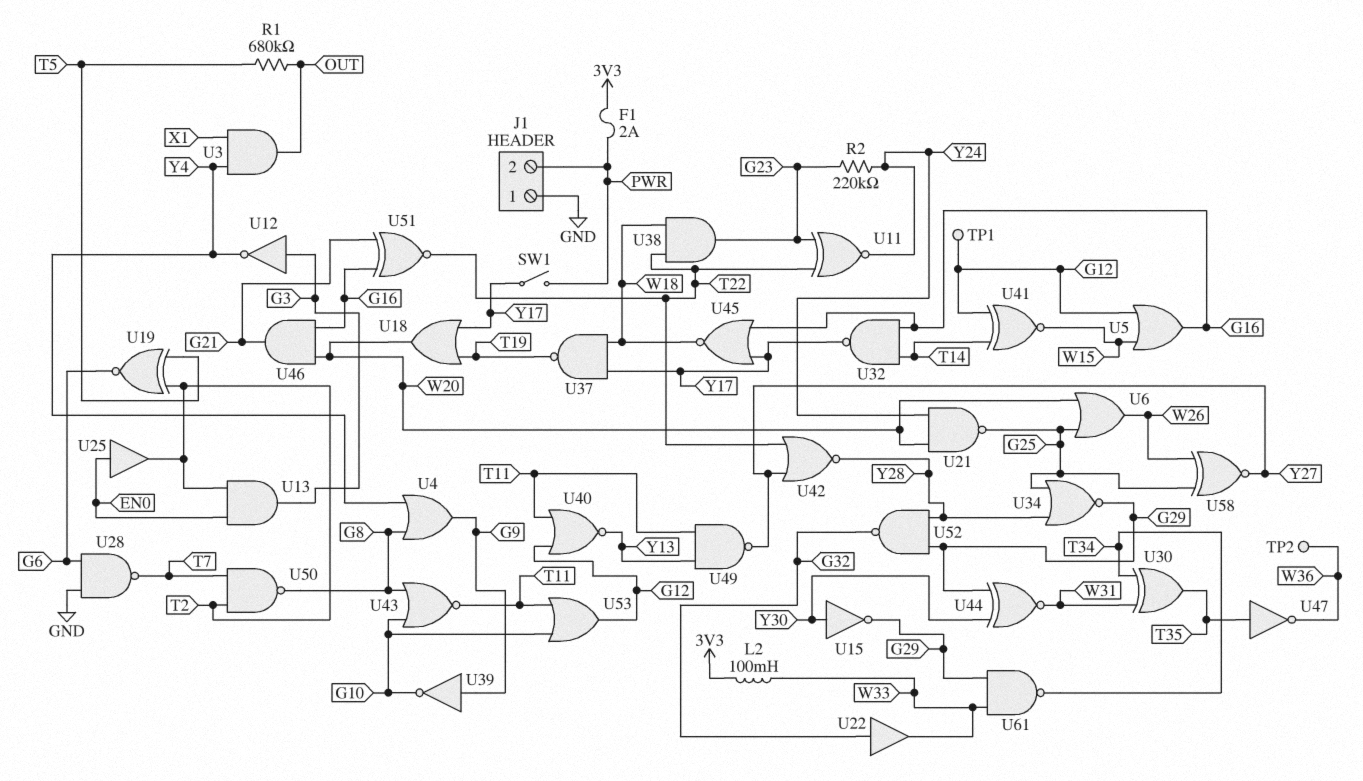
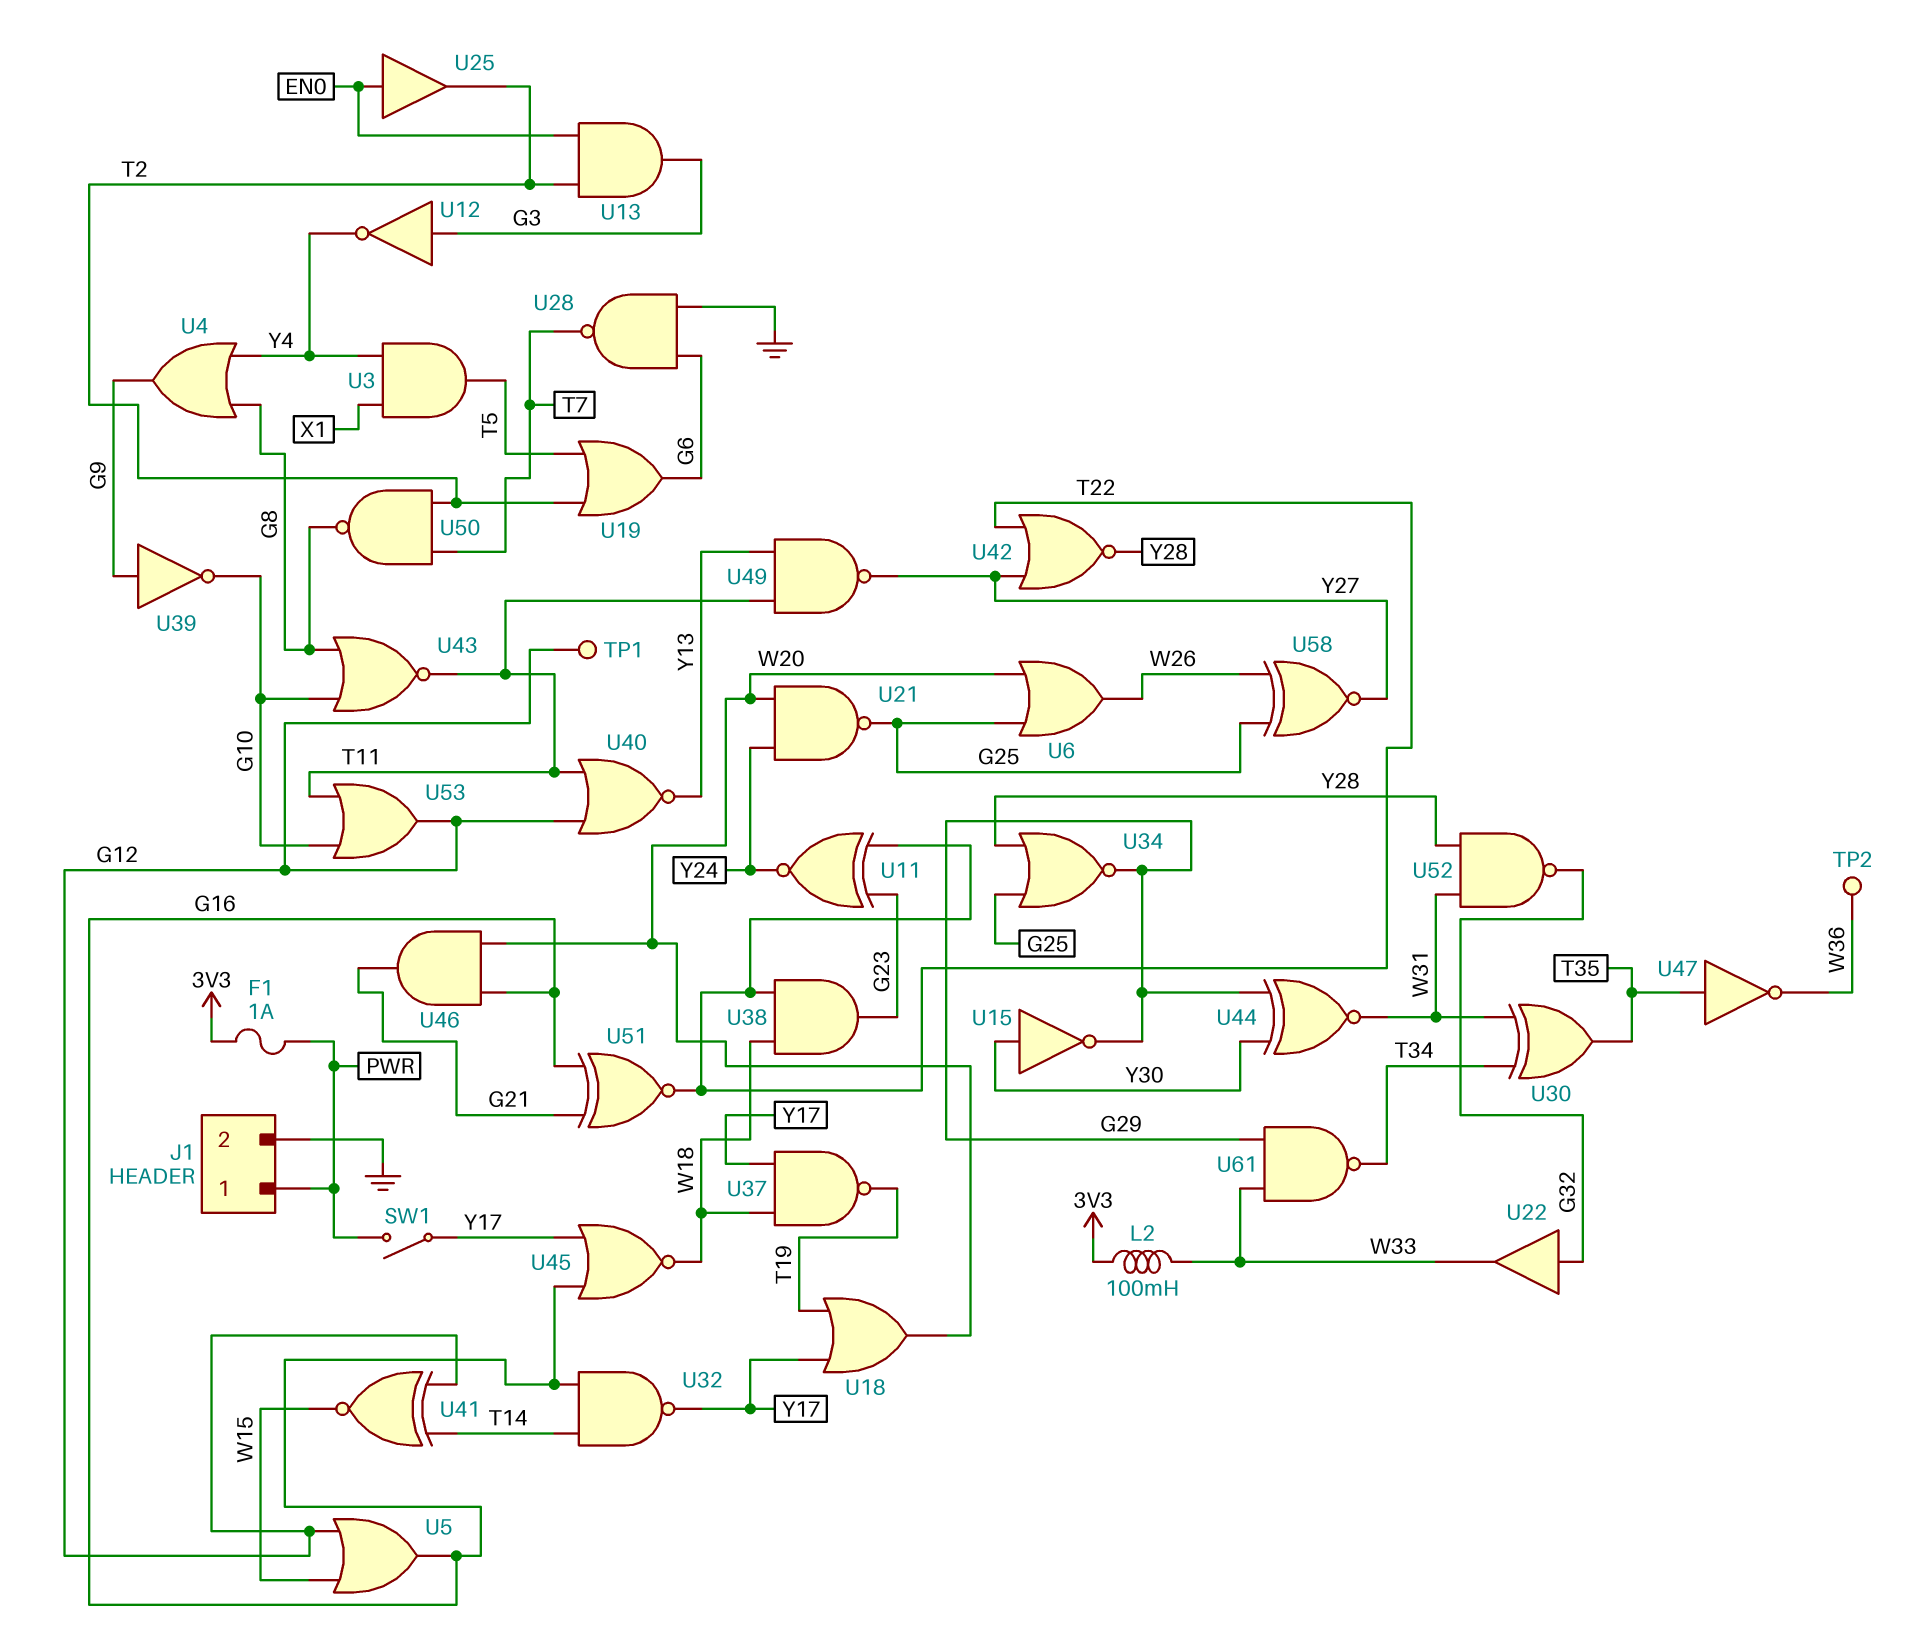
F1: 2A (3V3, PWR) -> 1A (3V3, PWR)
J1 pin 1: GND -> PWR
J1 pin 2: PWR -> GND
R1: 680k (OUT, T5) -> none
R2: 220k (G23, Y24) -> none
U3: AND (in X1, in Y4, out OUT) -> AND (in X1, in Y4, out T5)
U19: XNOR (in T2, in T5, out G6) -> OR (in T2, in T5, out G6)
U52: NAND (in G29, in Y28, out G32) -> NAND (in W31, in Y28, out G32)

